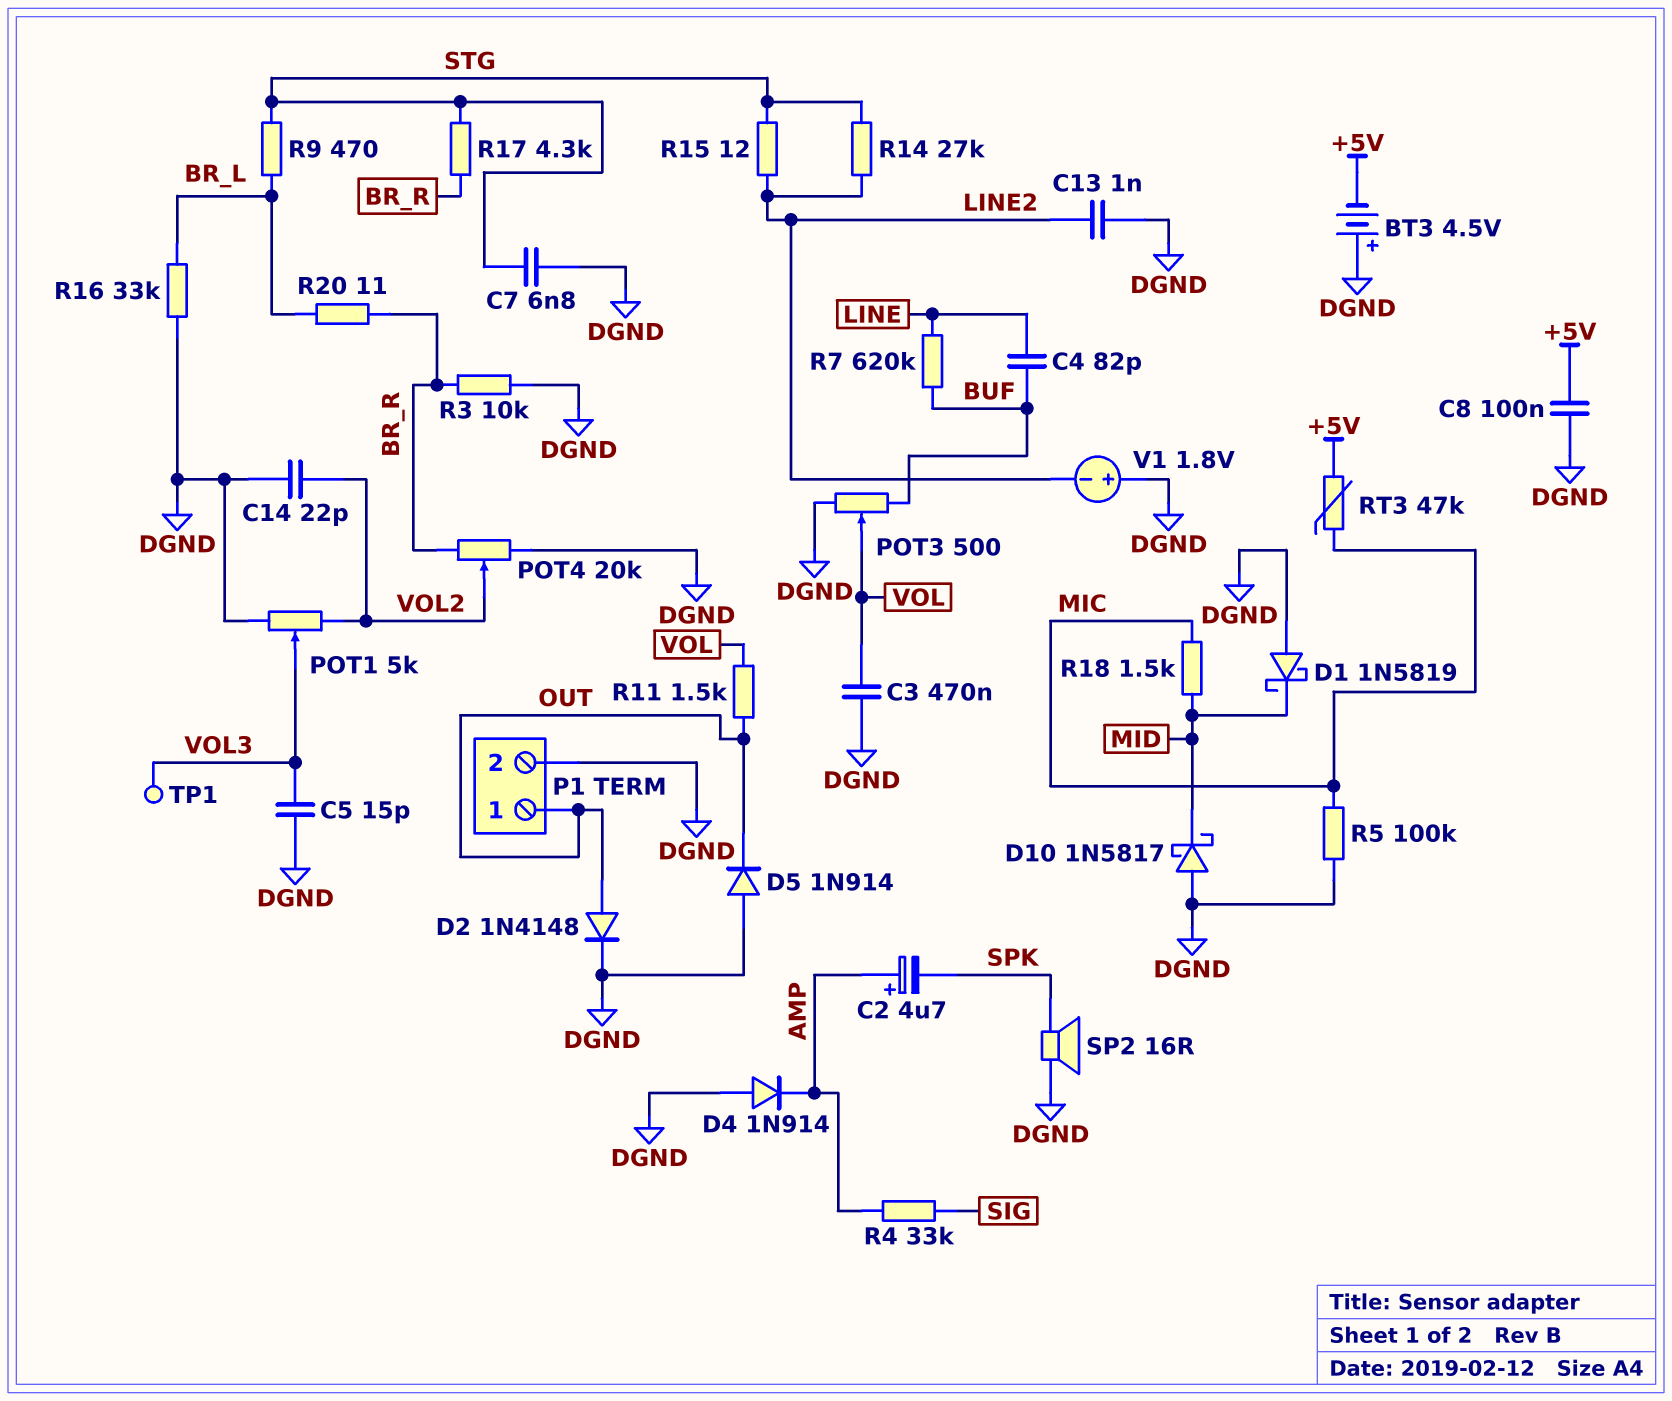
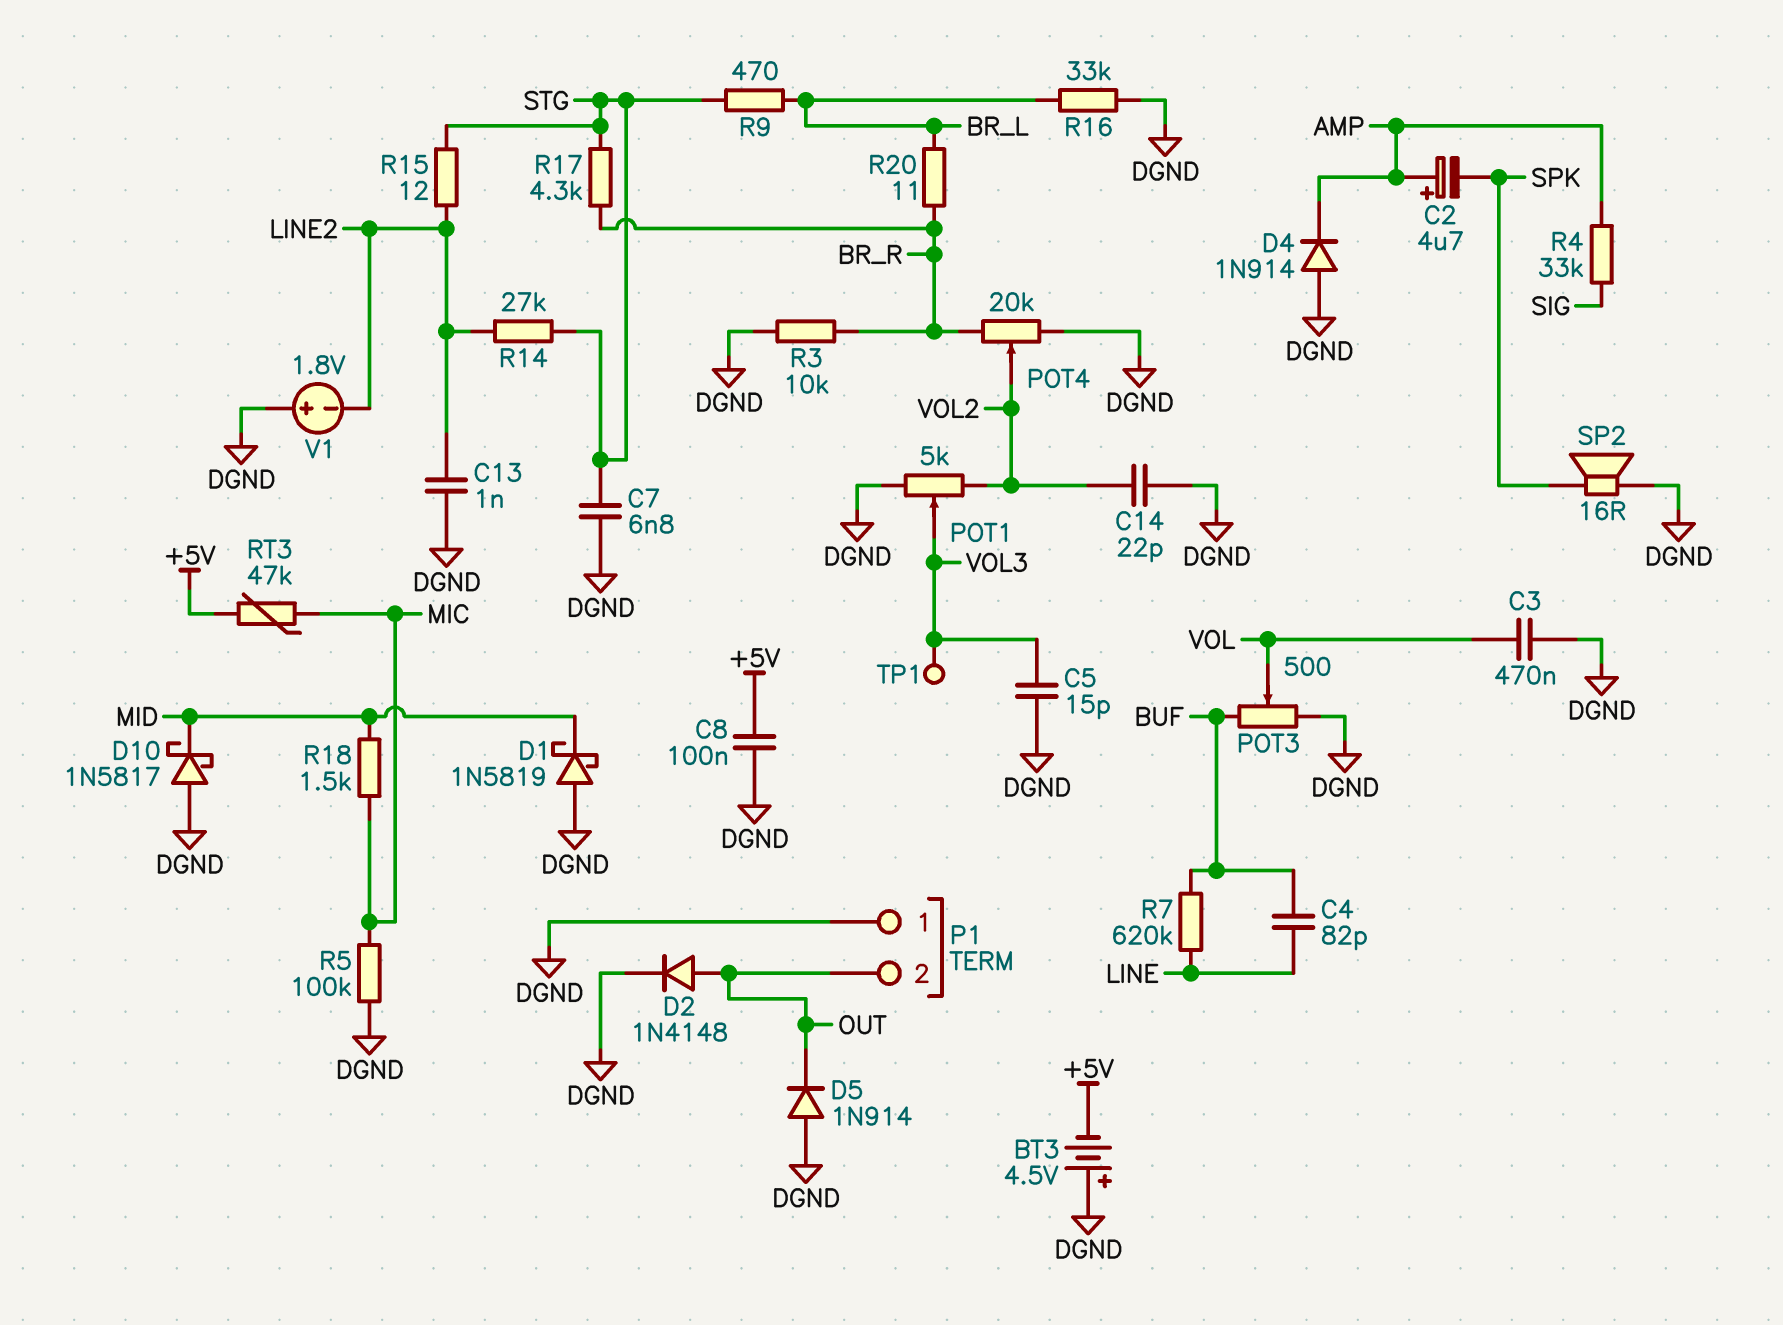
P1 pin 1: OUT -> DGND
P1 pin 2: DGND -> OUT
R11: 1.5k (OUT, VOL) -> none

